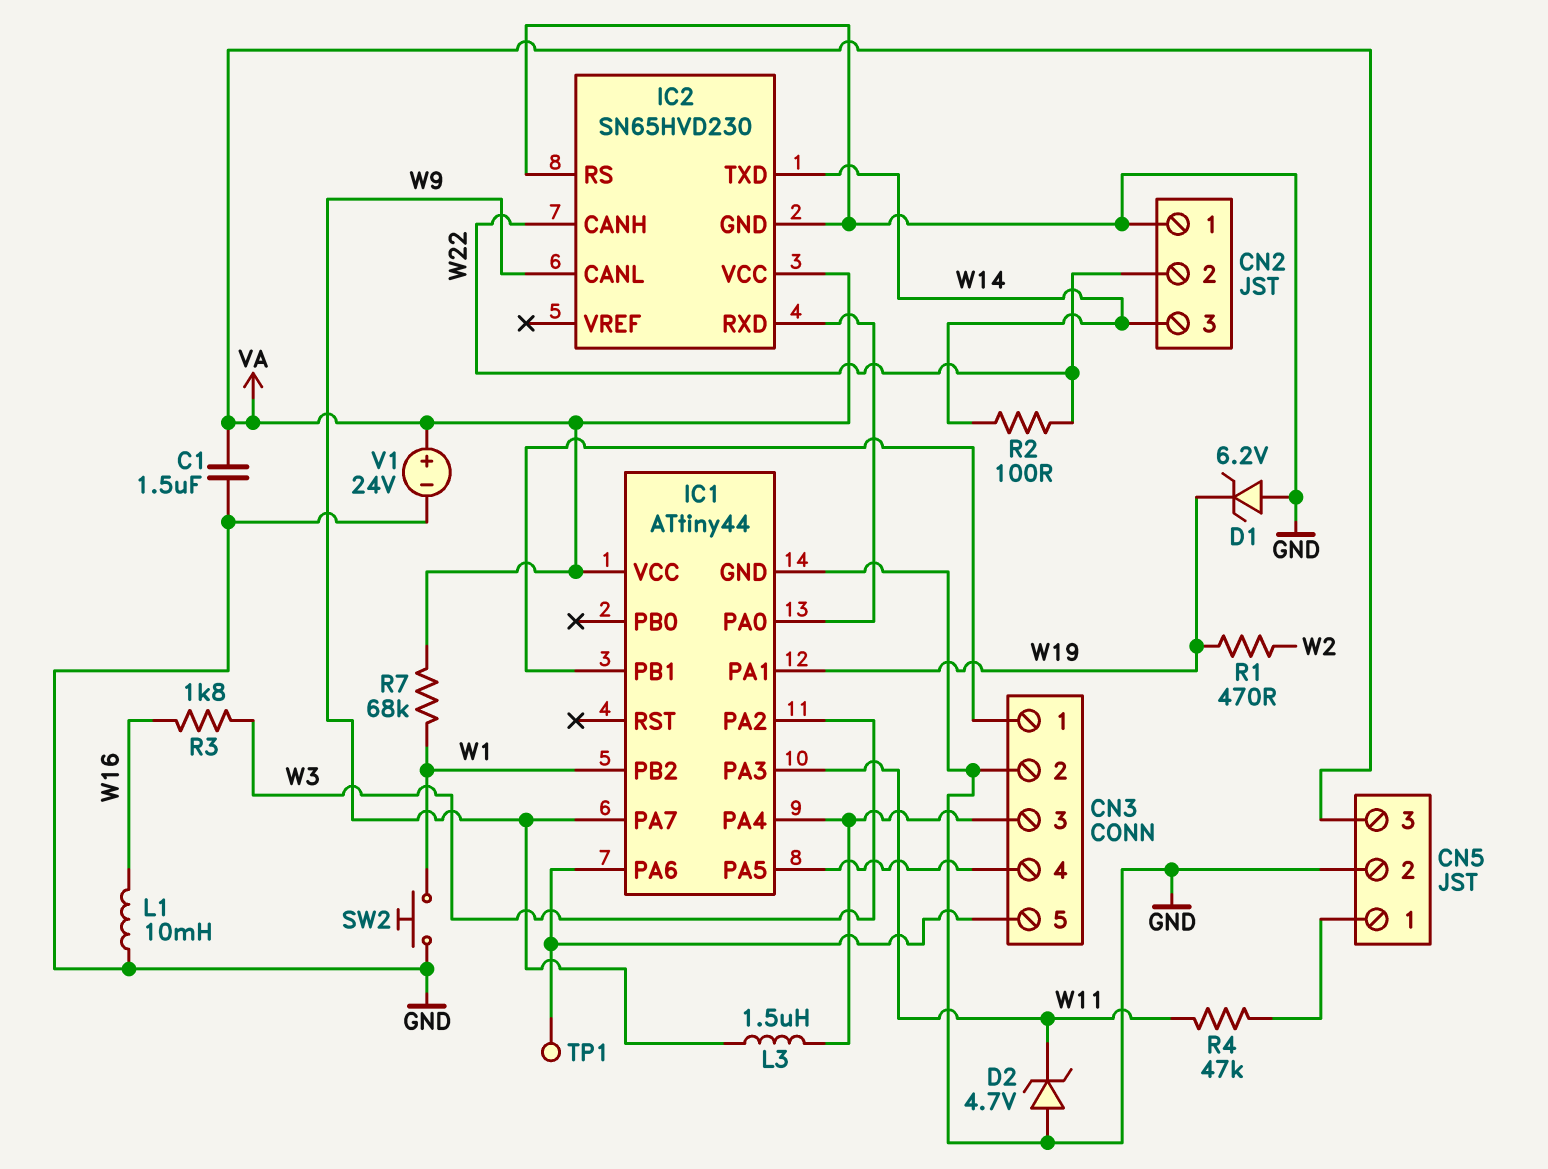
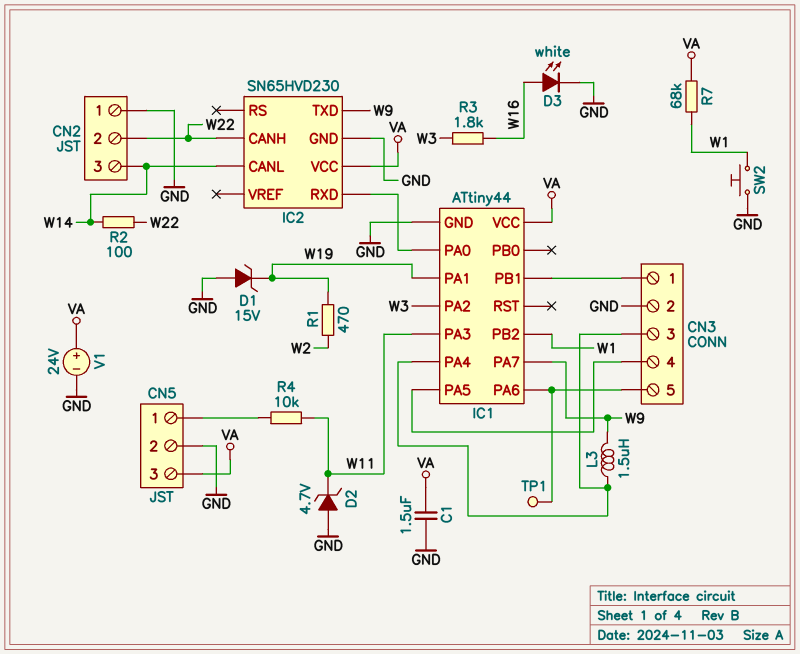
D1: zener 6.2V (A GND, K W19) -> zener 15V (A GND, K W19)
D3: none -> LED white (A W16, K GND)
IC2 pin CANL: W9 -> W14
IC2 pin RS: GND -> none
IC2 pin TXD: W14 -> W9
L1: 10mH (GND, W16) -> none
R4: 47k (CN5/1, W11) -> 10k (CN5/1, W11)

